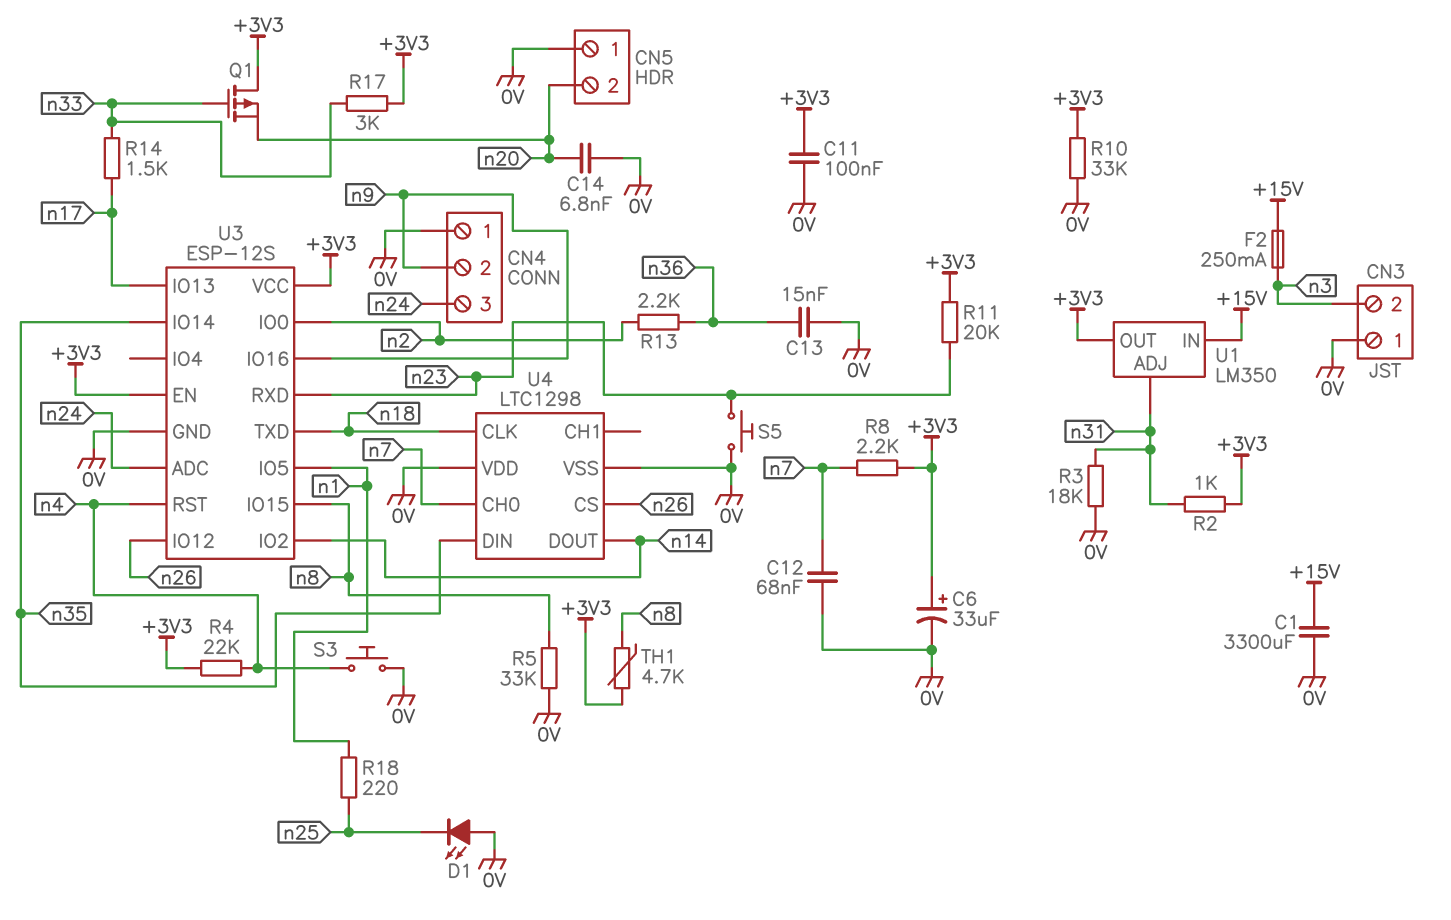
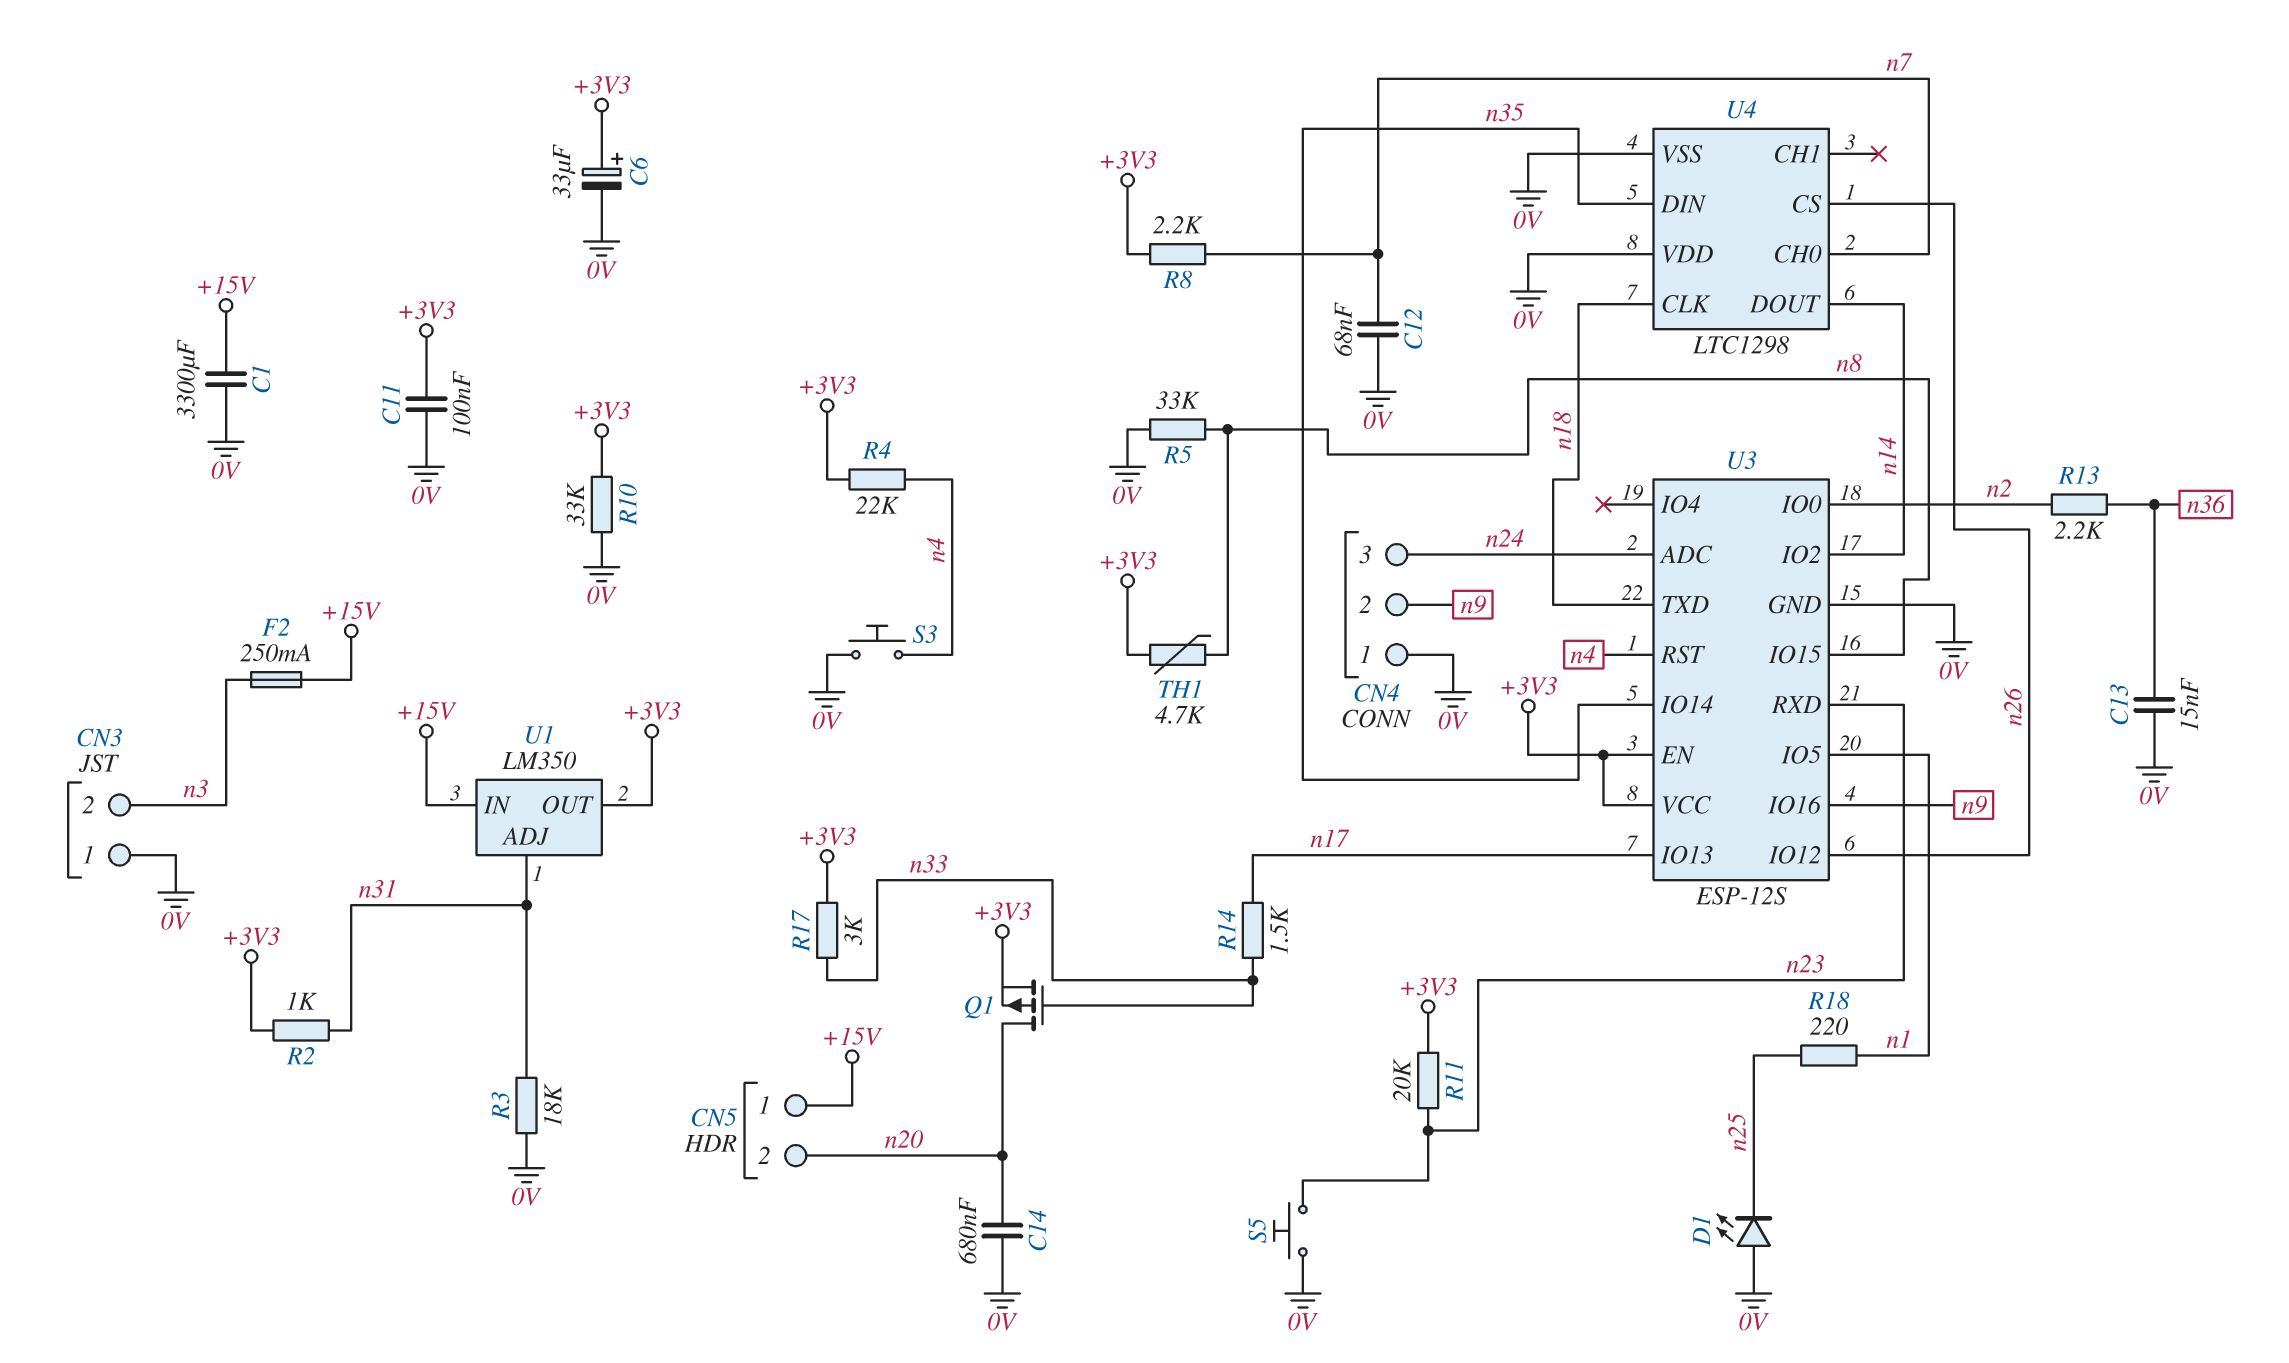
C14: 6.8nF (0V, n20) -> 680nF (0V, n20)
CN5 pin 1: 0V -> +15V
Q1: PMOS (G n33, D +3V3, S n20) -> PMOS (G n33, D n20, S +3V3)

